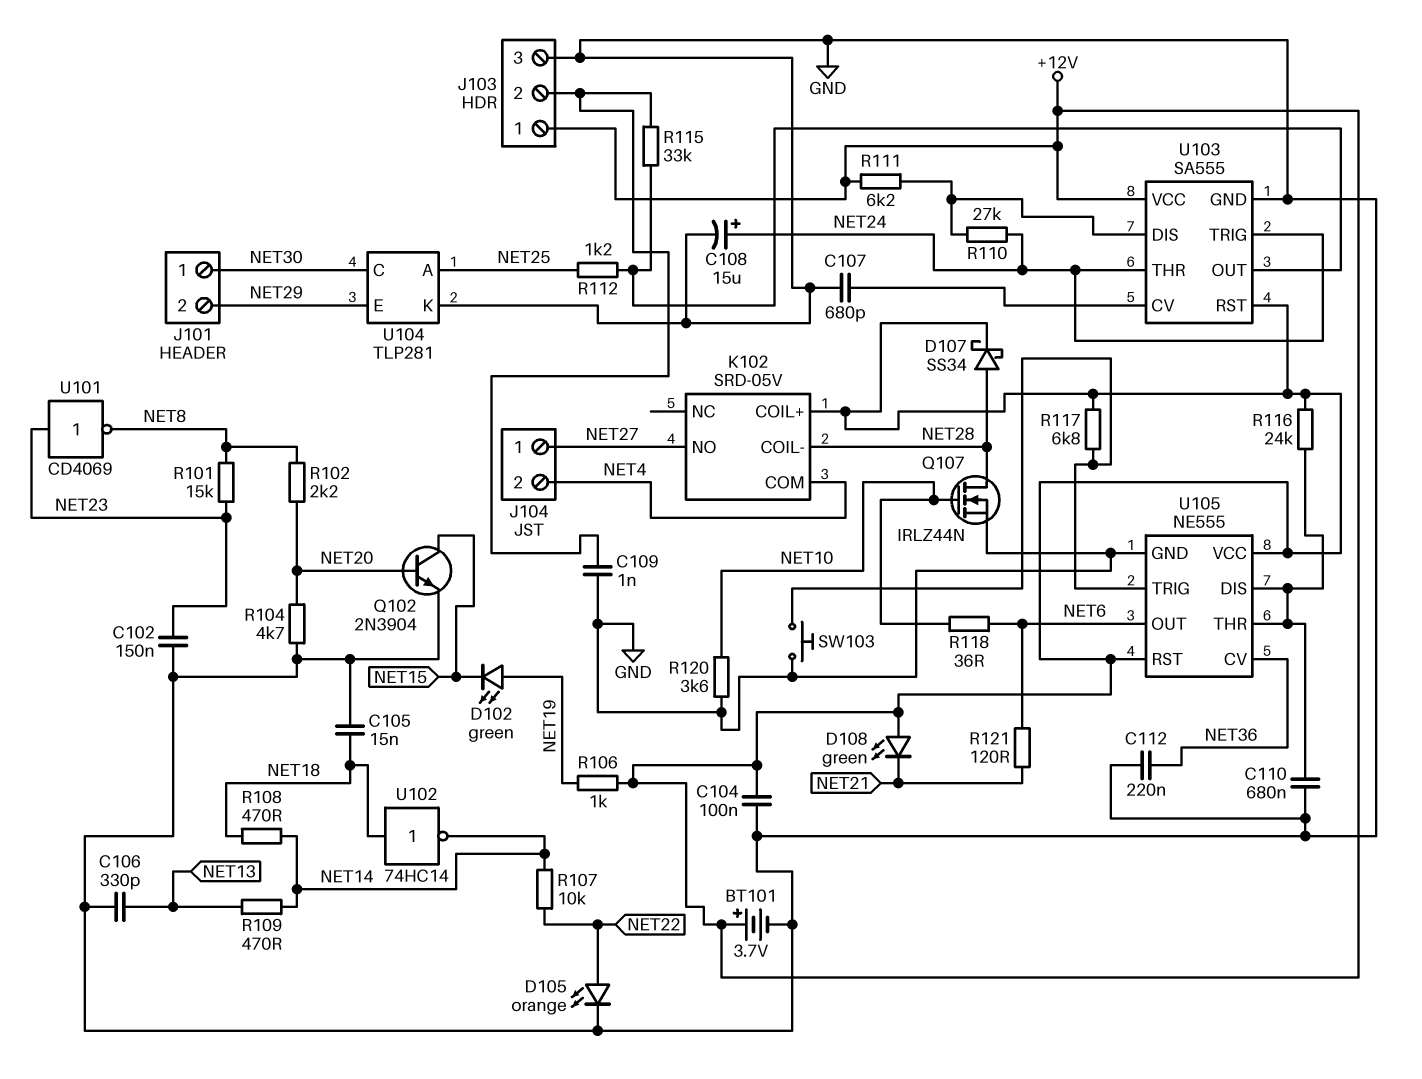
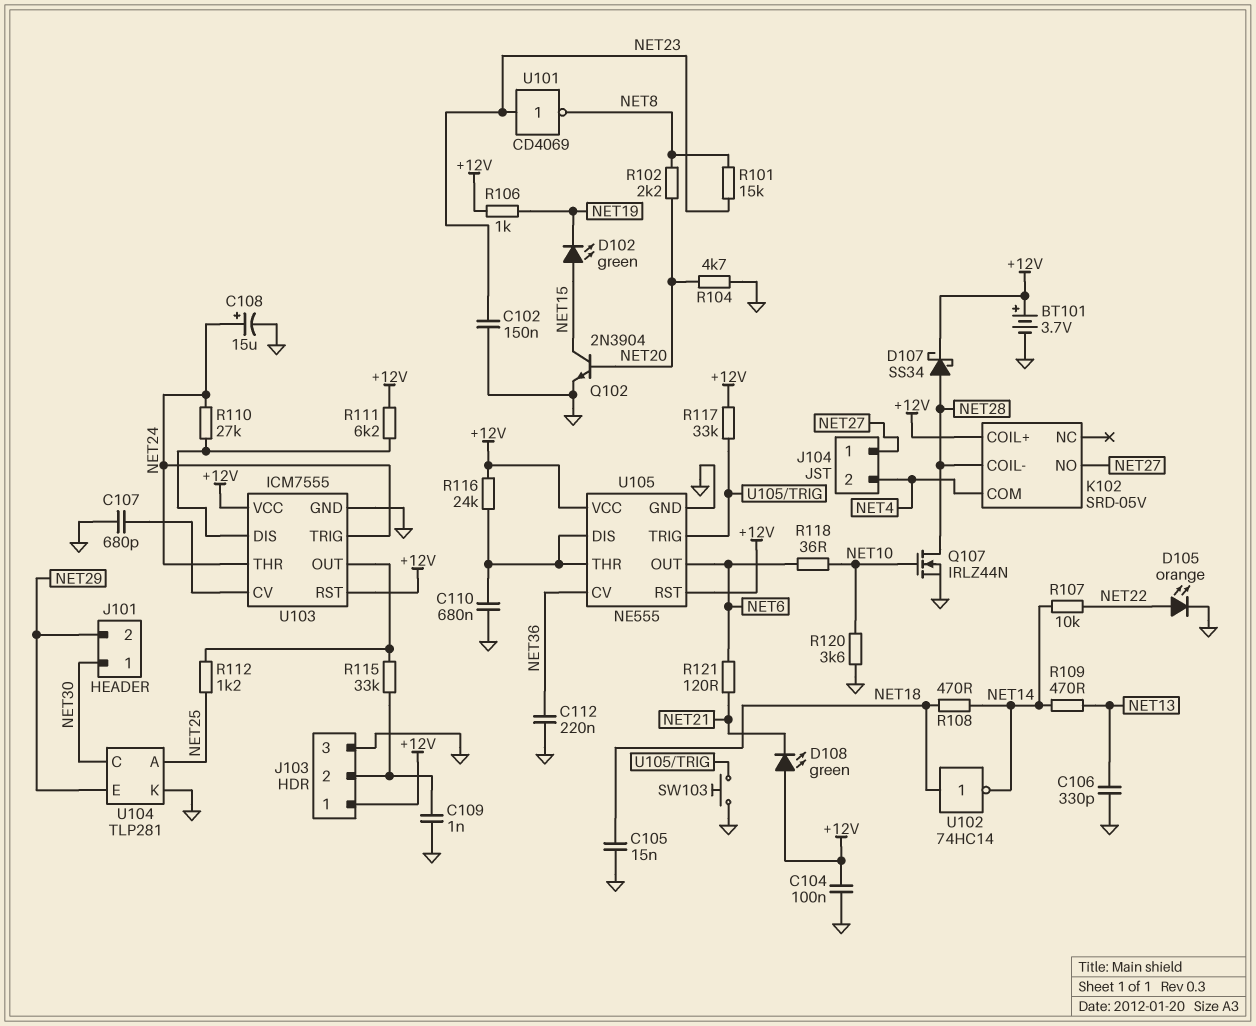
D102: LED green (A NET19, K NET15) -> LED green (A NET15, K NET19)
R117: 6.8k (+12V, U105/TRIG) -> 33k (+12V, U105/TRIG)
U103: SA555 -> ICM7555

